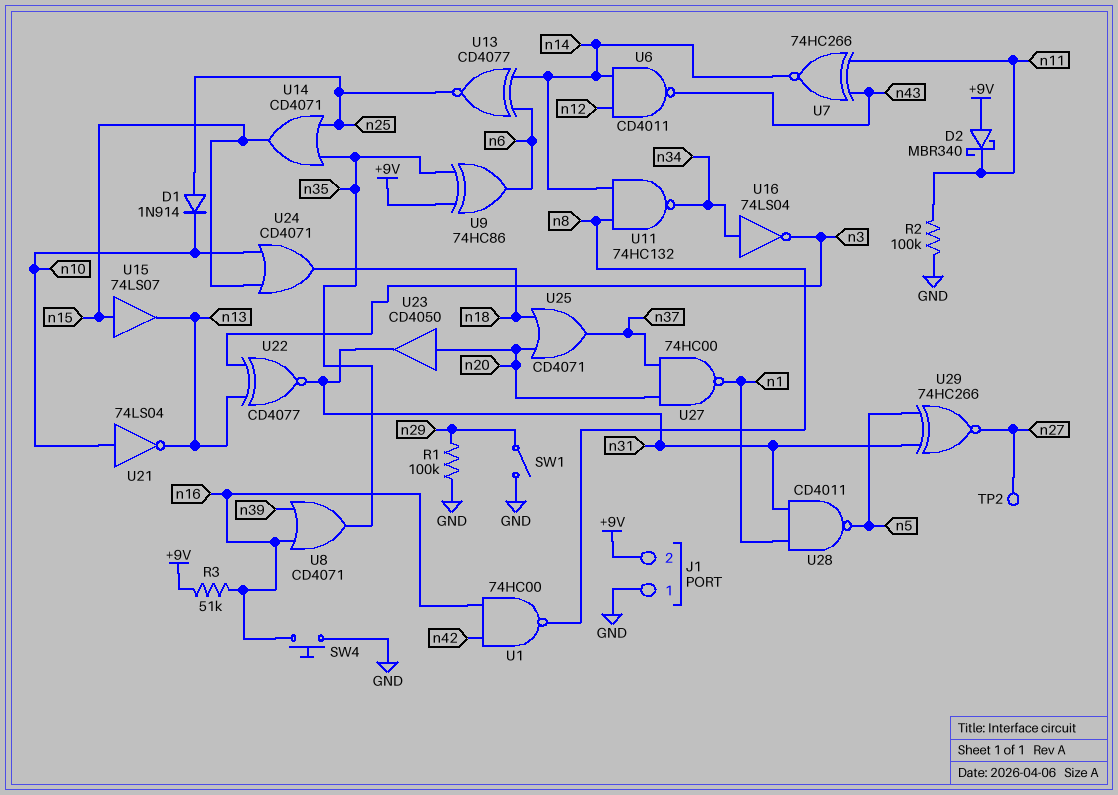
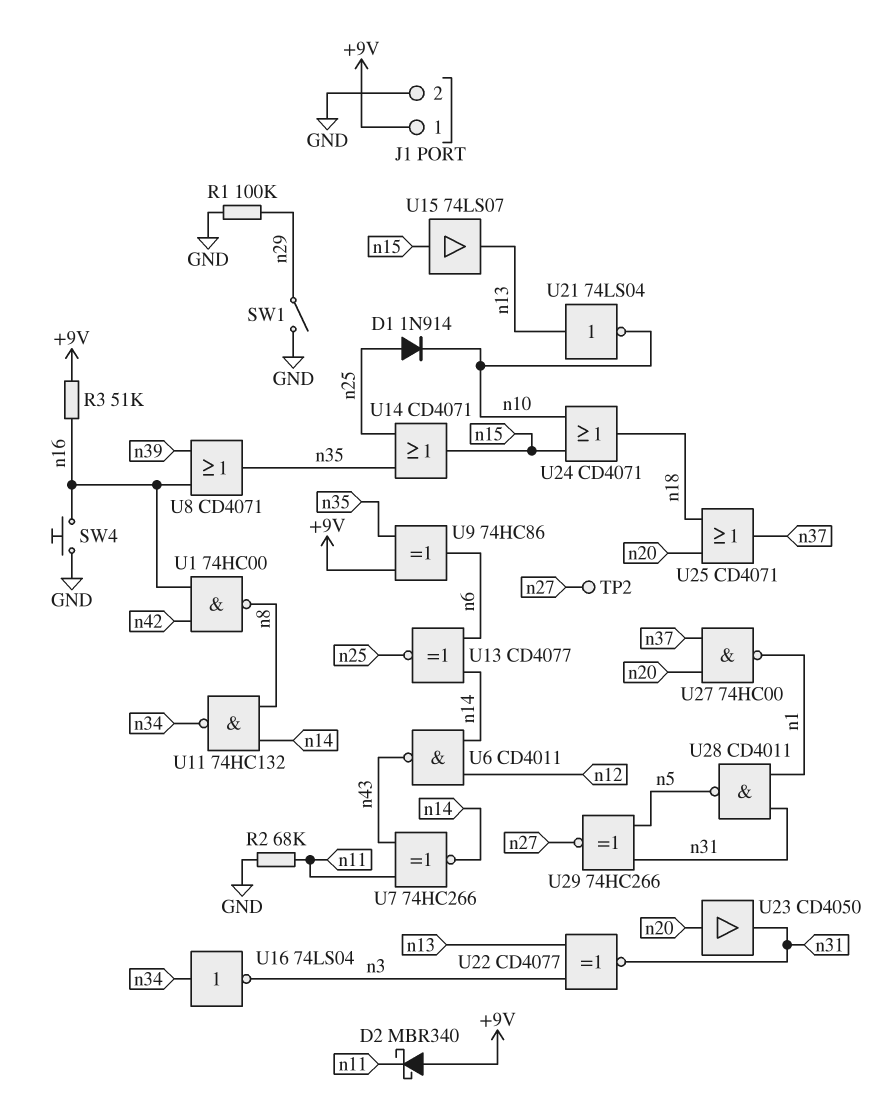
J1 pin 1: GND -> +9V
J1 pin 2: +9V -> GND
R2: 100k (GND, n11) -> 68k (GND, n11)
U21: NOT 74LS04 (in n10, out n13) -> NOT 74LS04 (in n13, out n10)

